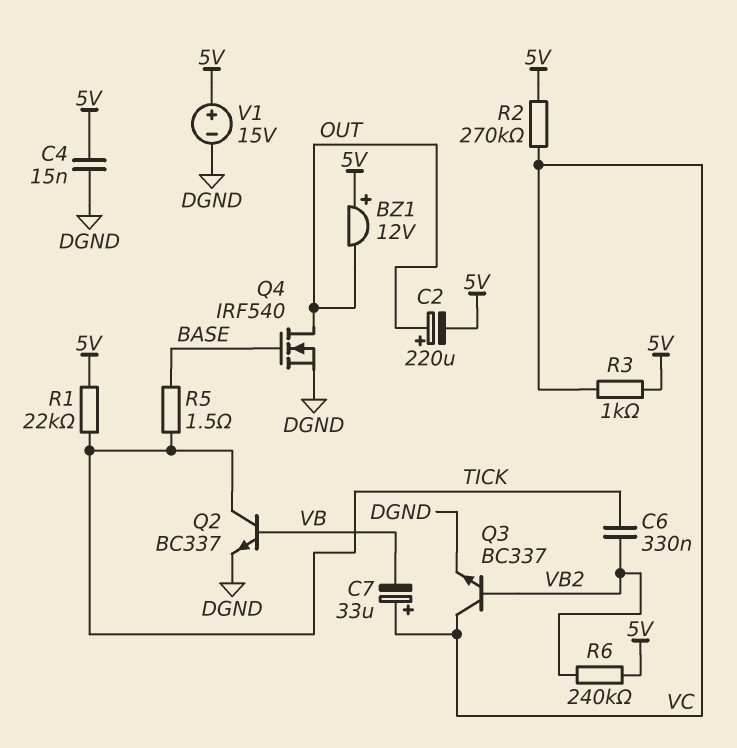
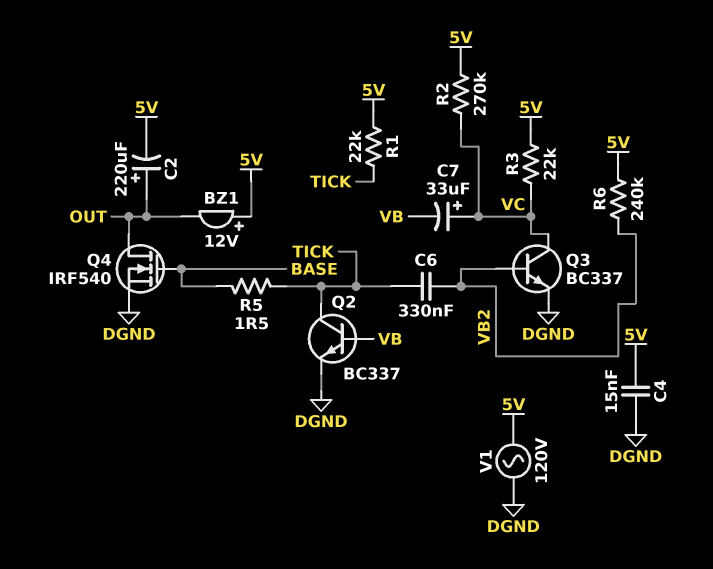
R3: 1k (5V, VC) -> 22k (5V, VC)
V1: 15V (plus 5V, minus DGND) -> AC 120V (5V, DGND)

